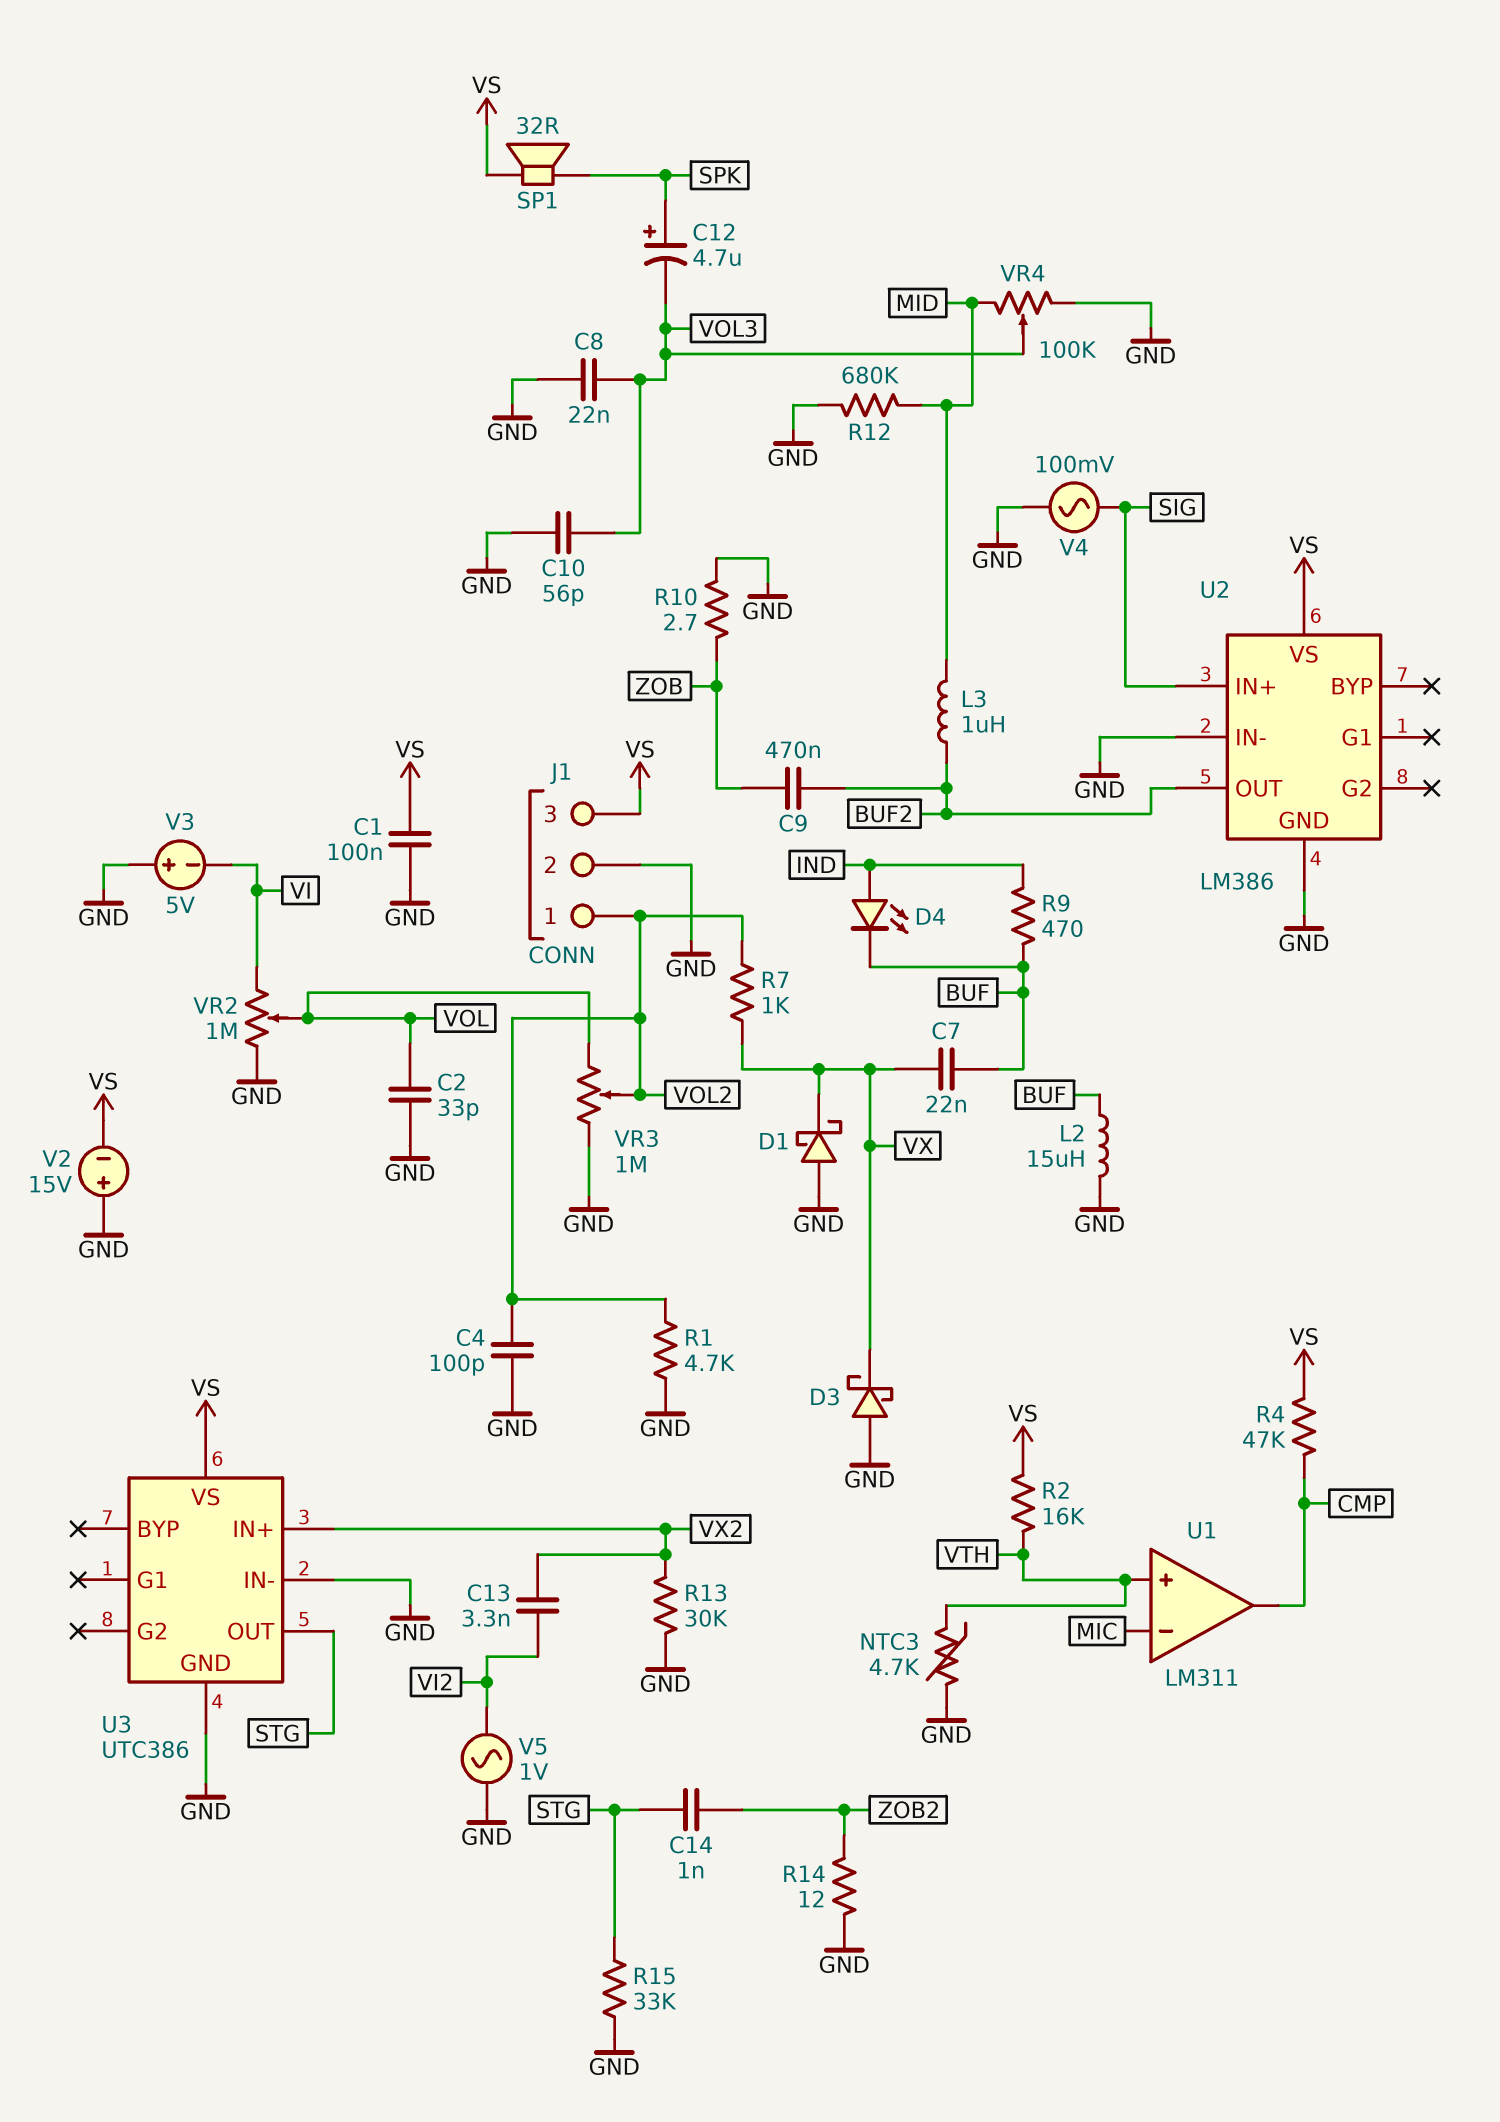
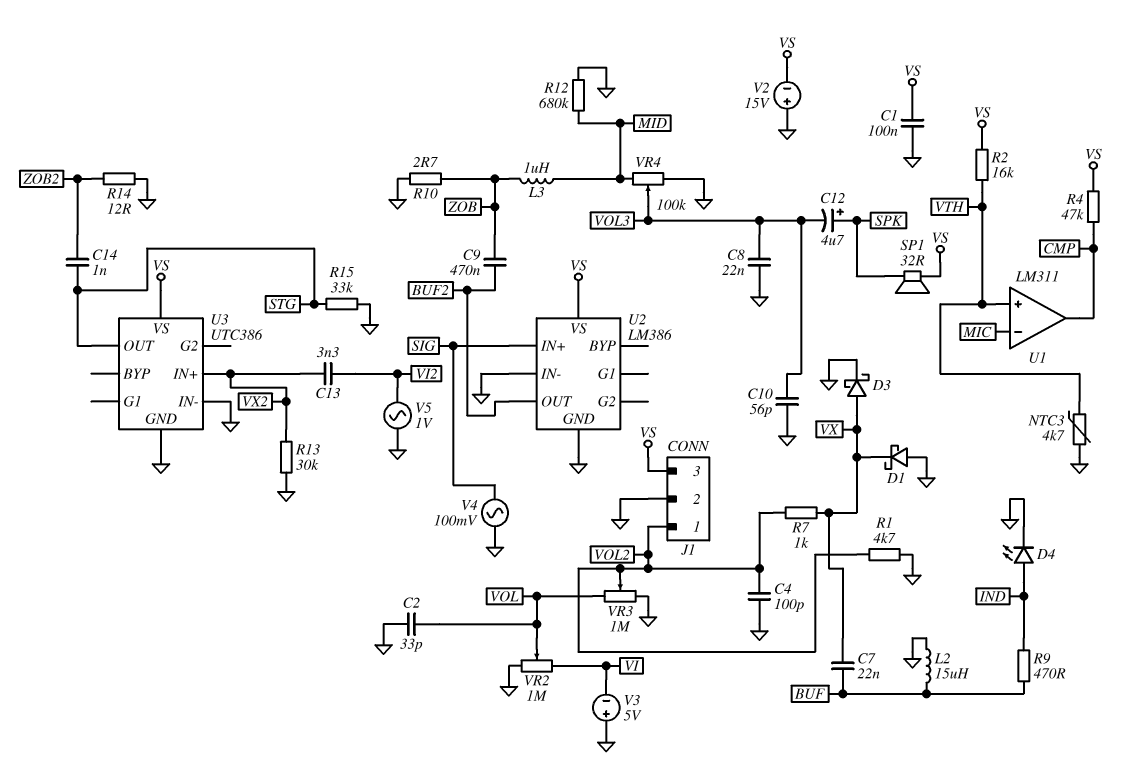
D3: schottky (A GND, K VX) -> schottky (A VX, K GND)
D4: LED (A IND, K BUF) -> LED (A IND, K GND)
L3: 1uH (BUF2, MID) -> 1uH (MID, ZOB)

